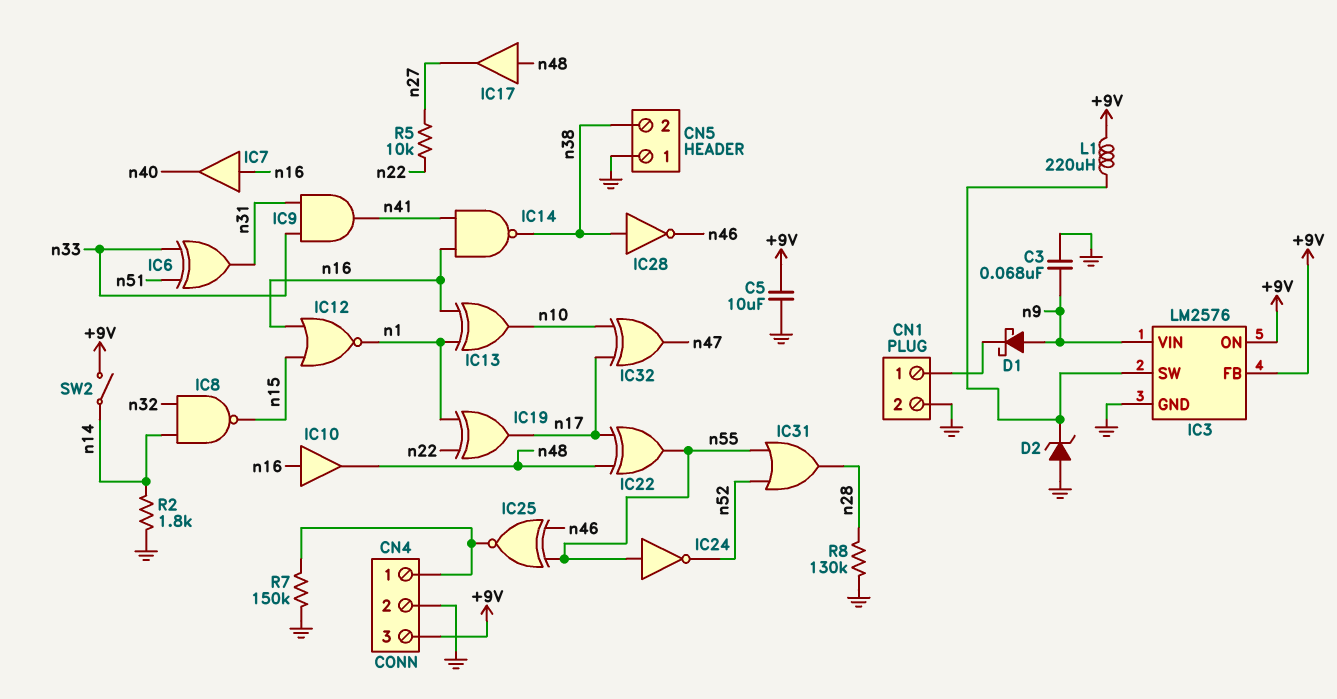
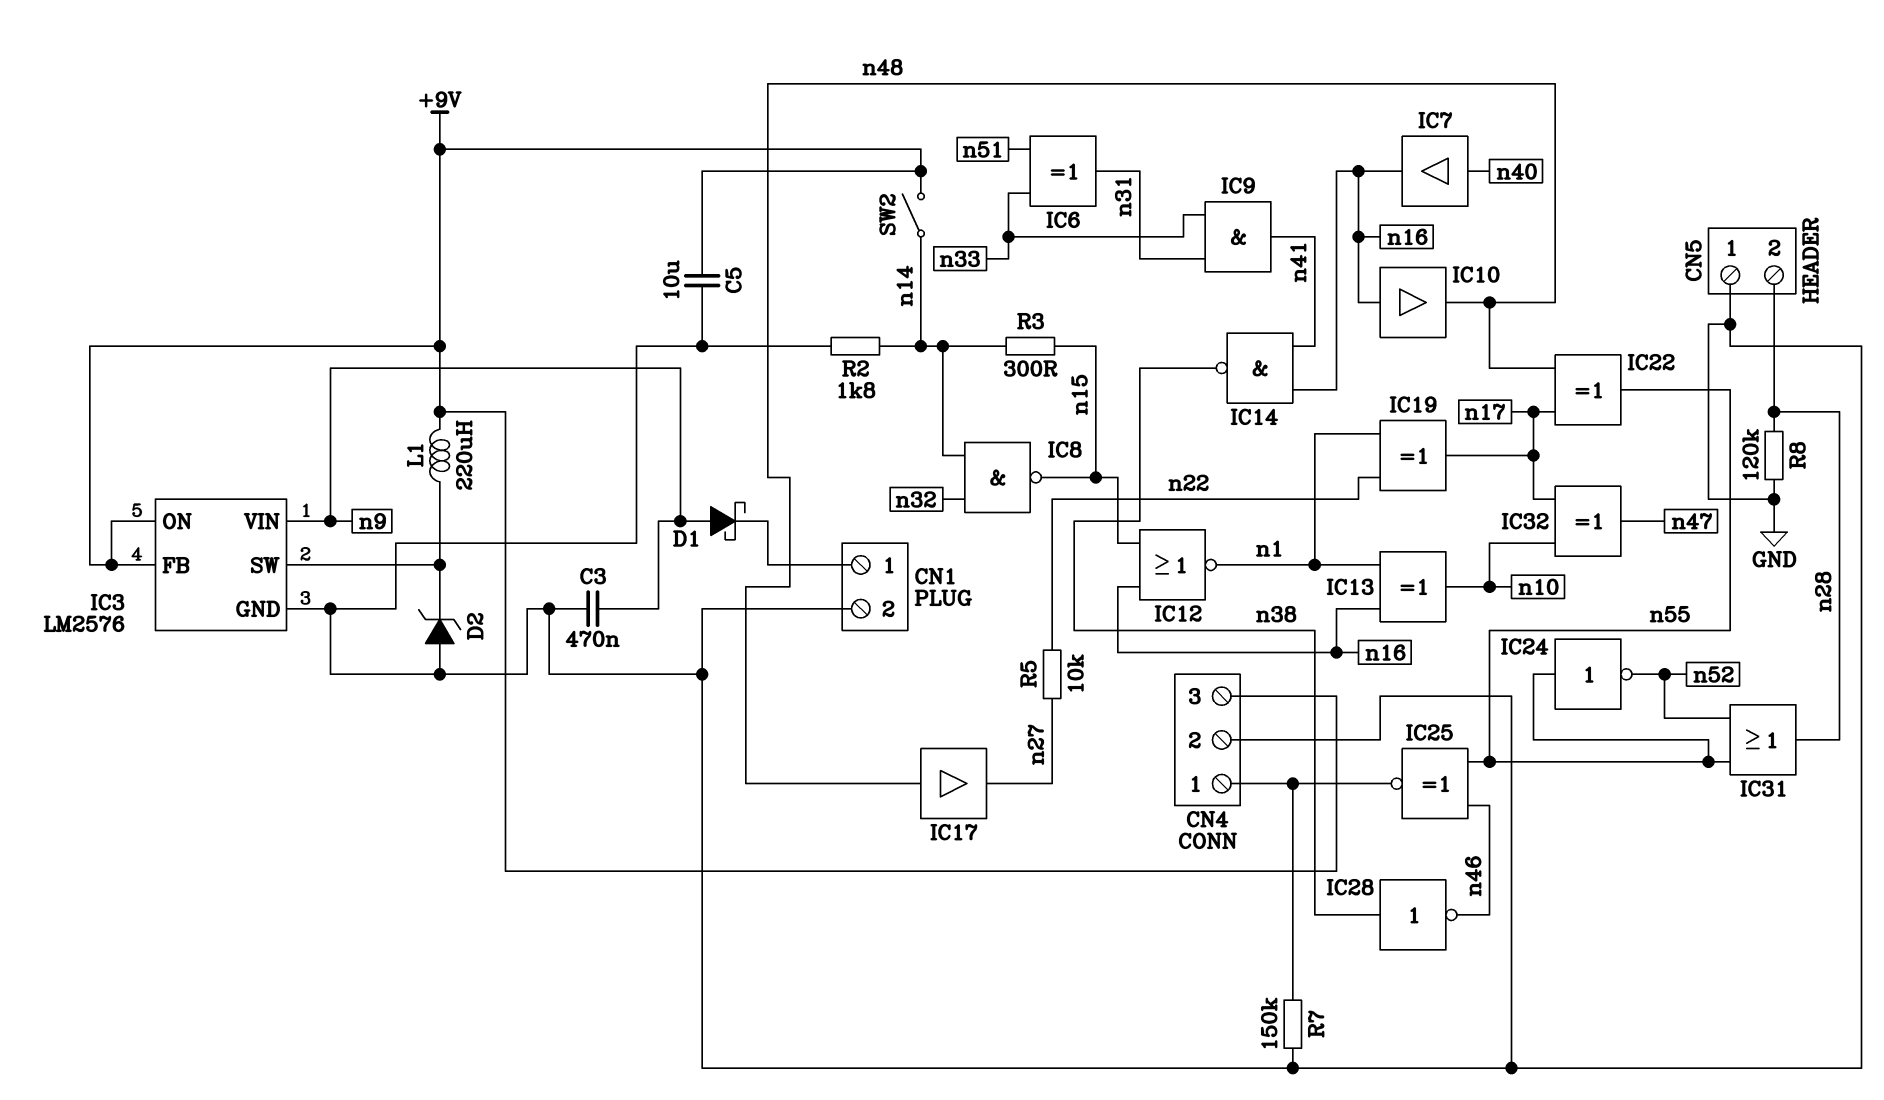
C3: 68nF (GND, n9) -> 470nF (GND, n9)
CN5 pin 2: n38 -> n28
IC7: buffer (in n16, out n40) -> buffer (in n40, out n16)
R3: none -> 300 (n14, n15)
R8: 130k (GND, n28) -> 120k (GND, n28)

